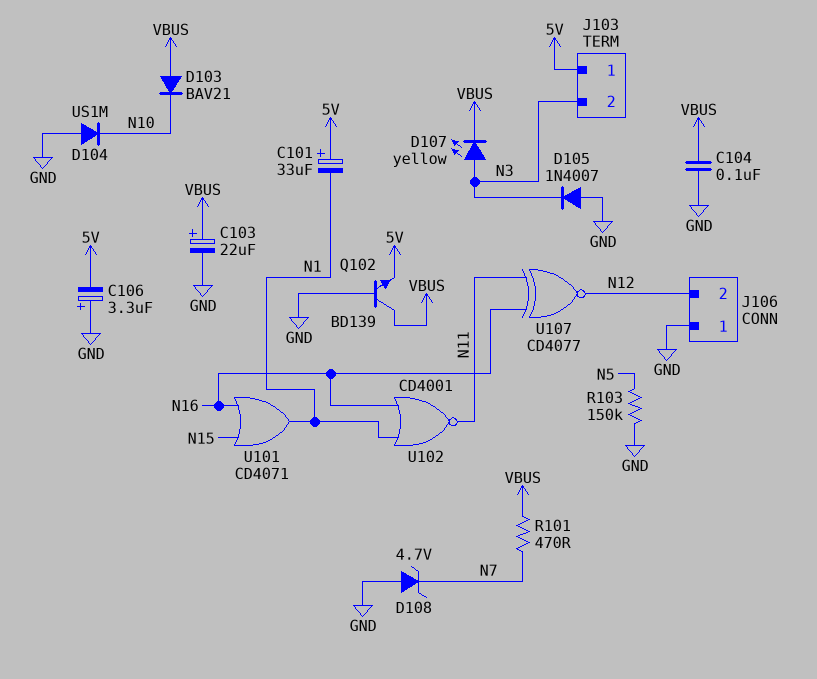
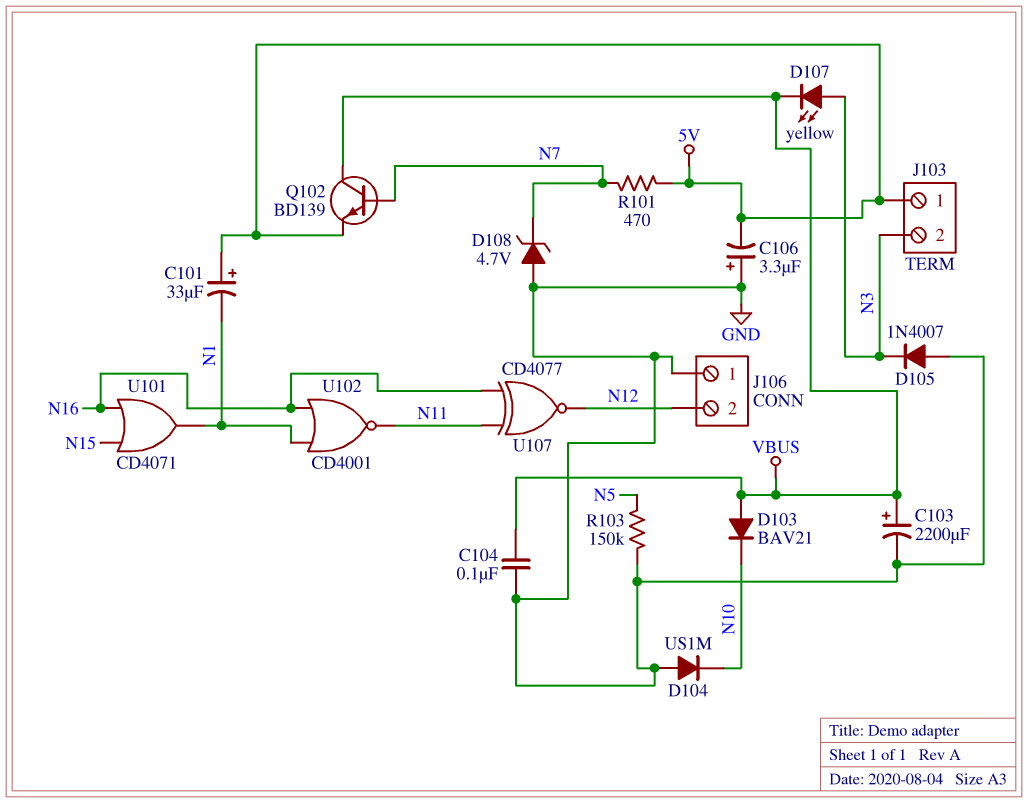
C103: 22uF (plus VBUS, minus GND) -> 2200uF (plus VBUS, minus GND)
Q102: NPN BD139 (B GND, C VBUS, E 5V) -> NPN BD139 (B N7, C VBUS, E 5V)
R101: 470 (N7, VBUS) -> 470 (5V, N7)

